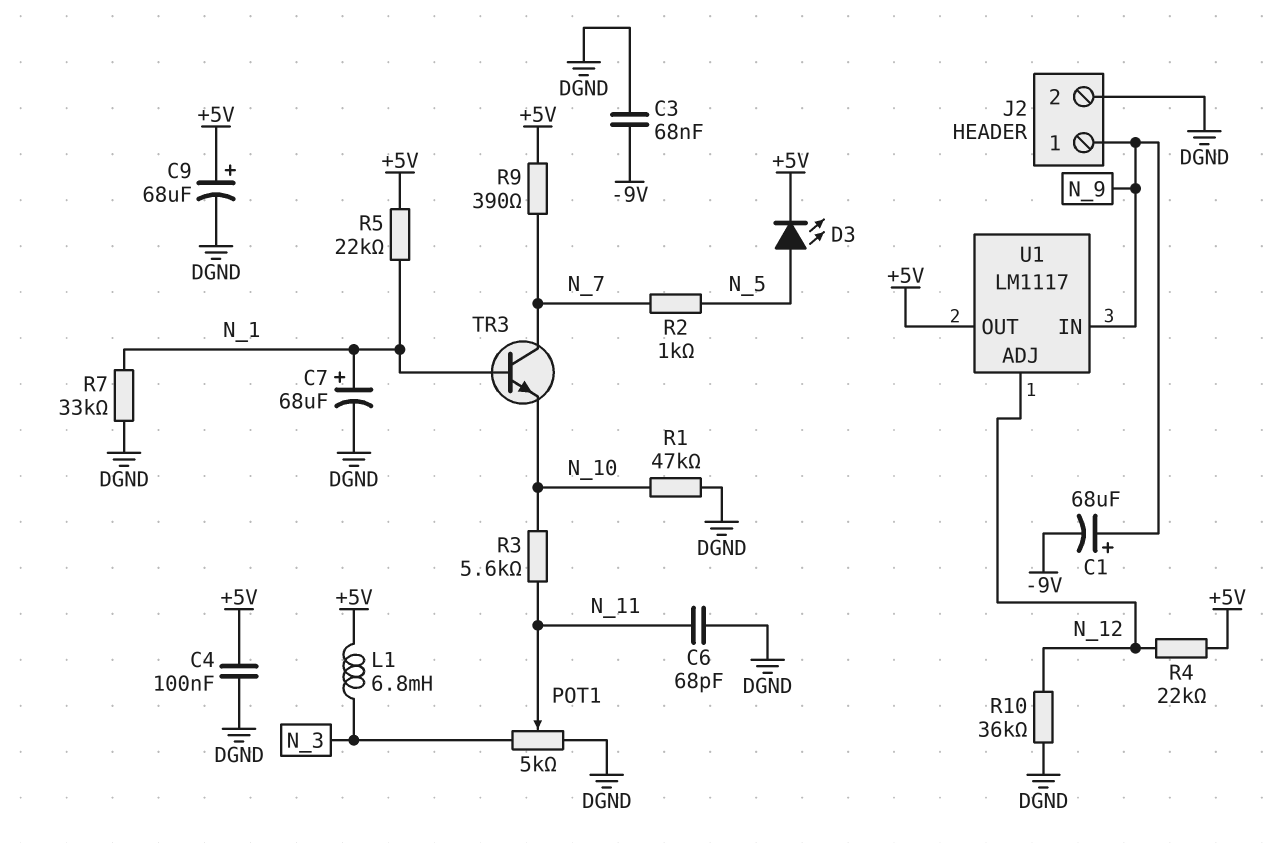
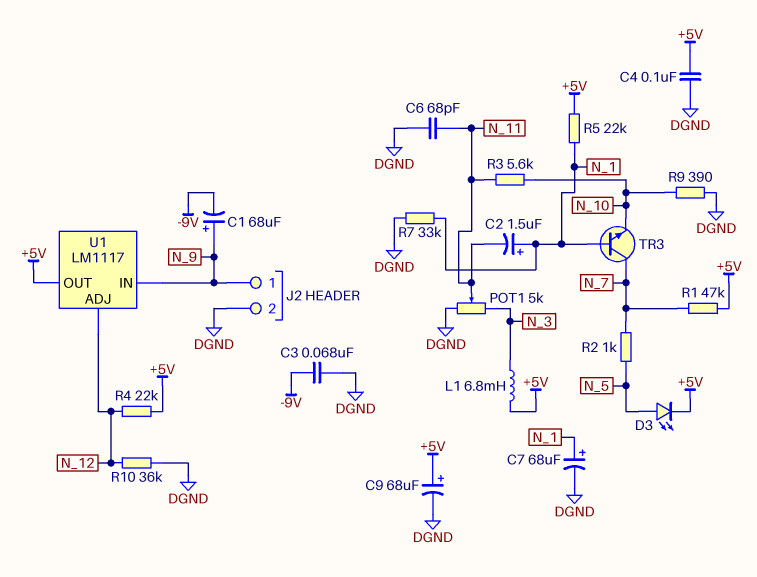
C2: none -> 1.5uF (plus N_1, minus N_11)
R1: 47k (DGND, N_10) -> 47k (+5V, N_7)
R9: 390 (+5V, N_7) -> 390 (DGND, N_10)

